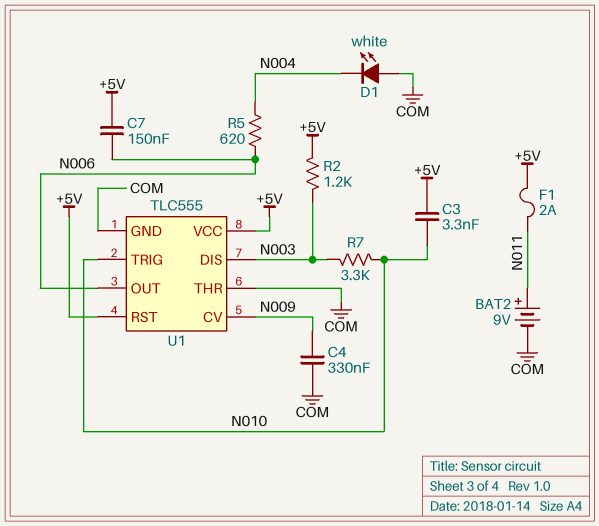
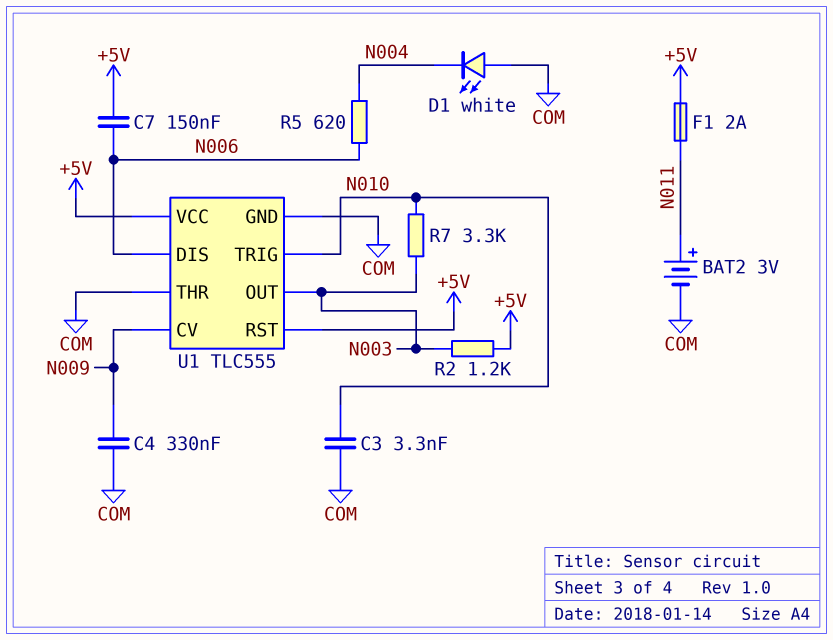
BAT2: 9V (plus N011, minus COM) -> 3V (plus N011, minus COM)
C3: 3.3nF (+5V, N010) -> 3.3nF (COM, N010)
U1 pin DIS: N003 -> N006
U1 pin OUT: N006 -> N003

